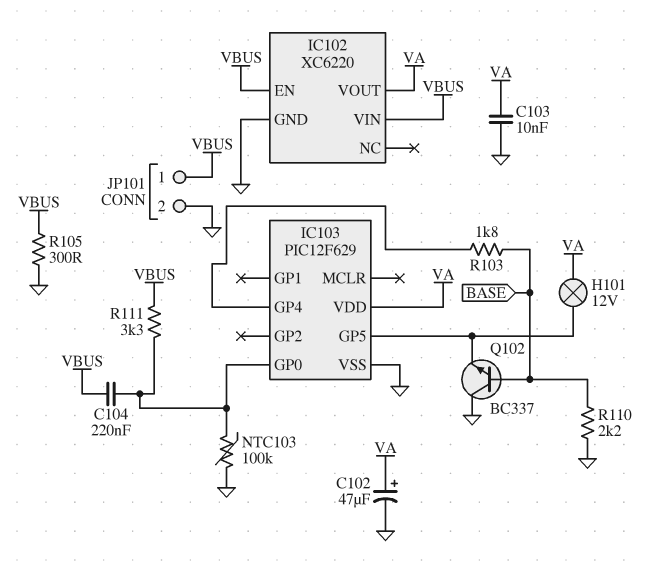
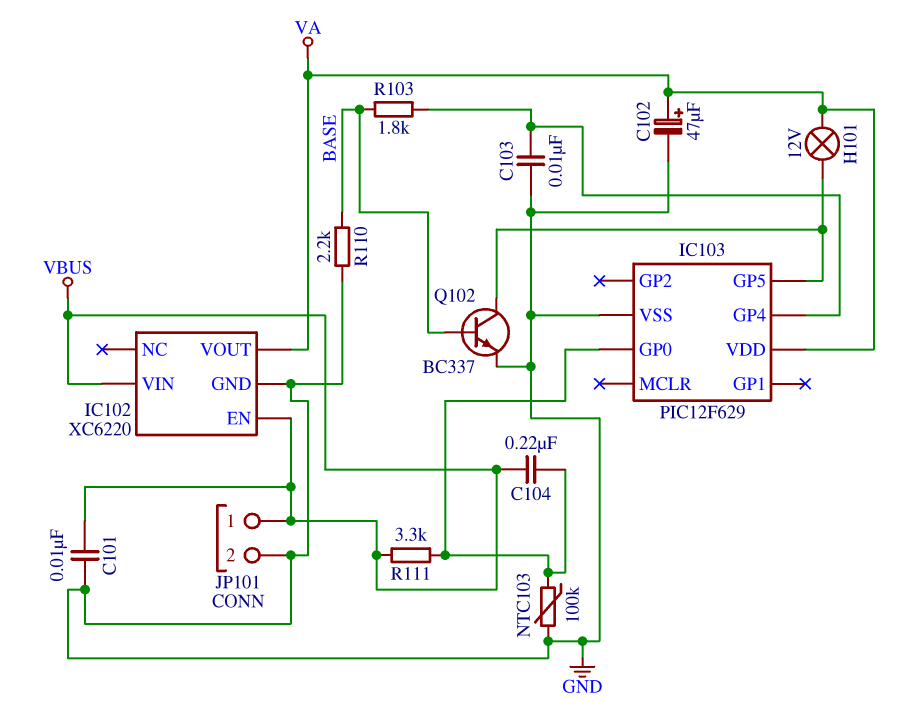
C101: none -> 10nF (GND, VBUS)
C103: 10nF (GND, VA) -> 10nF (GND, IC103/GP4)
Q102: NPN BC337 (B BASE, C GND, E IC103/GP5) -> NPN BC337 (B BASE, C IC103/GP5, E GND)
R105: 300 (GND, VBUS) -> none

